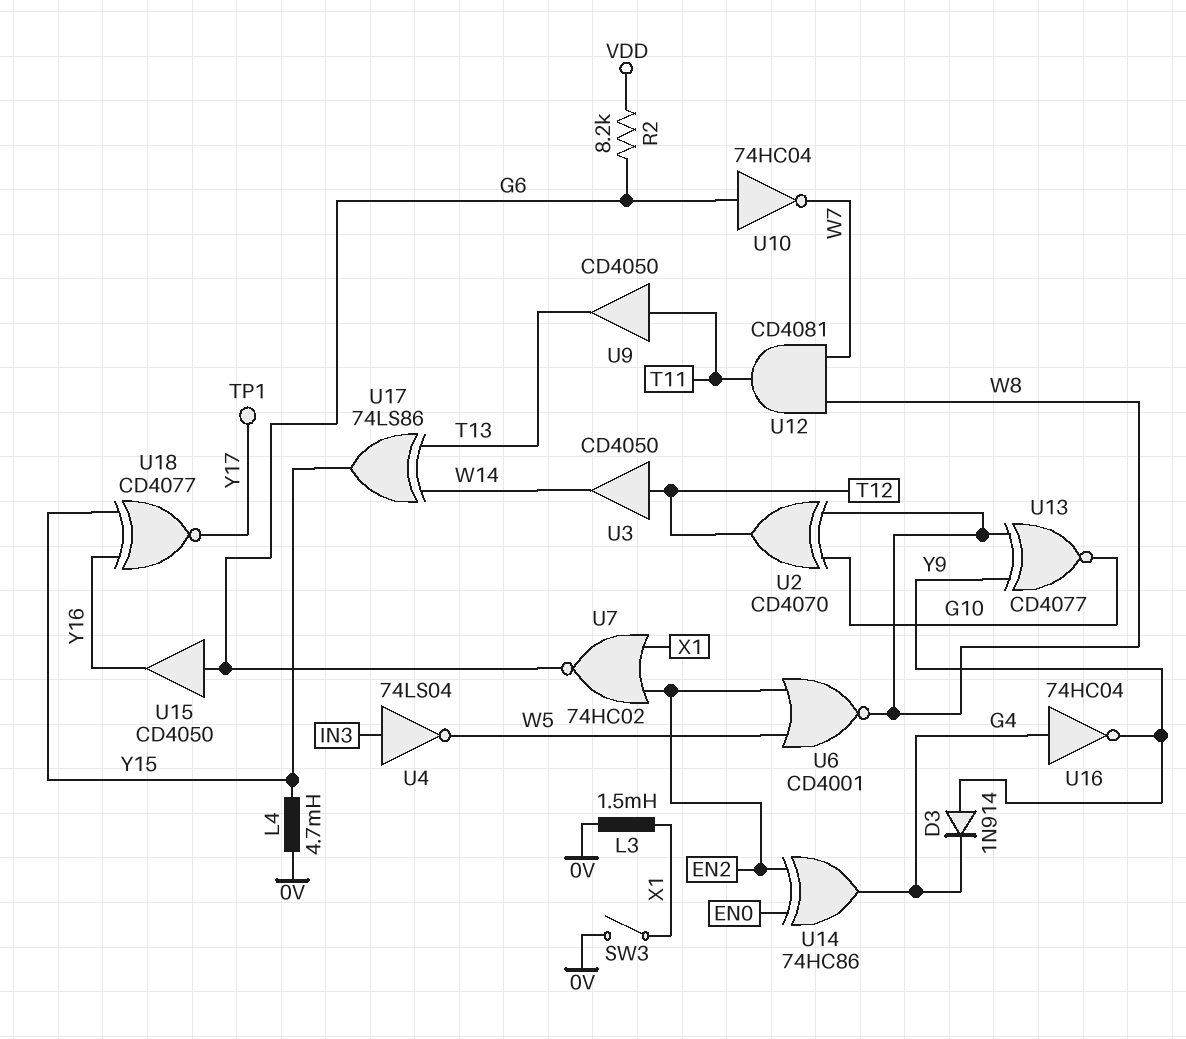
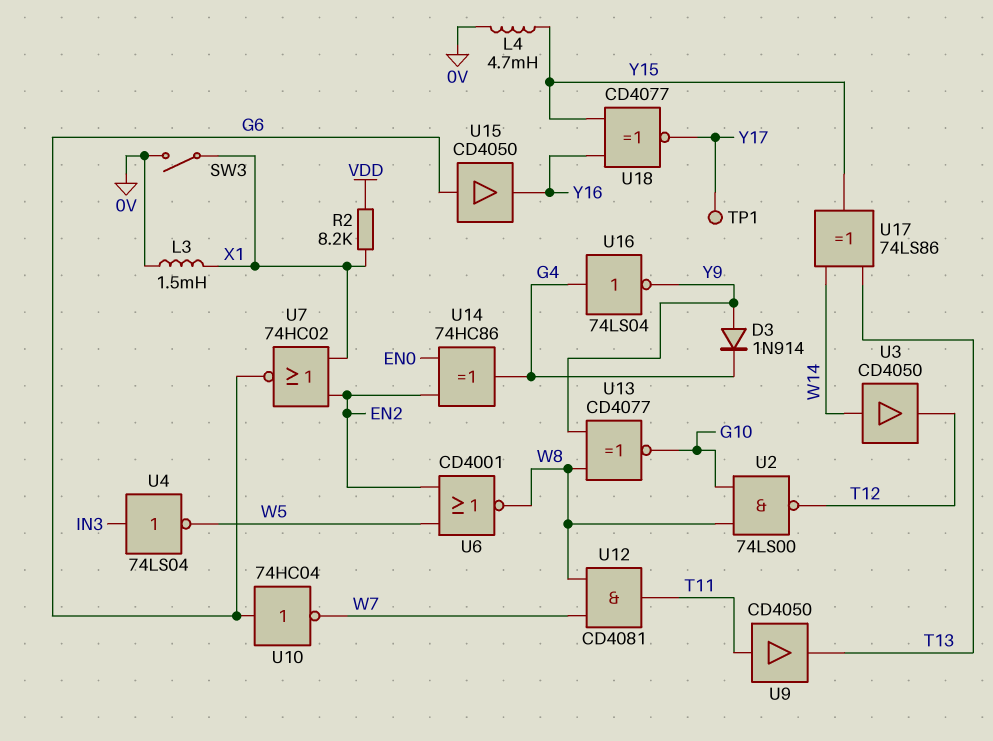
R2: 8.2k (G6, VDD) -> 8.2k (VDD, X1)
U2: XOR CD4070 (in G10, in W8, out T12) -> NAND 74LS00 (in G10, in W8, out T12)
U3: buffer CD4050 (in T12, out W14) -> buffer CD4050 (in W14, out T12)
U16: NOT 74HC04 (in G4, out Y9) -> NOT 74LS04 (in G4, out Y9)

